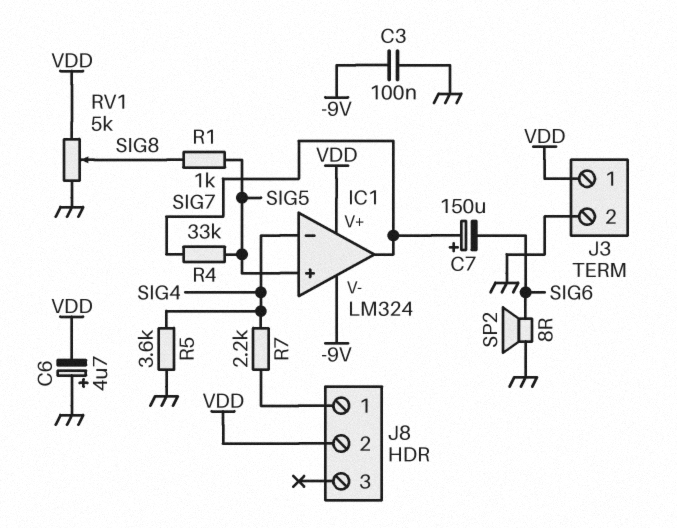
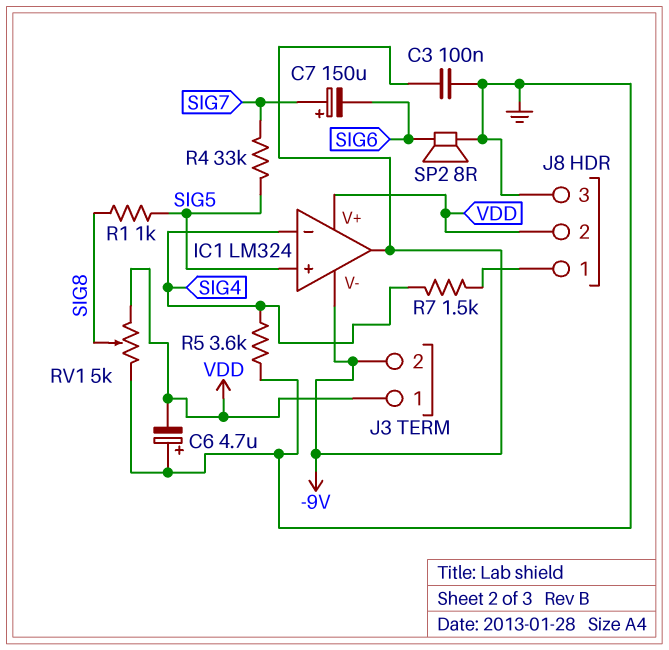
IC1 pin out: SIG7 -> -9V
J3 pin 2: GND -> -9V
J8 pin 3: none -> GND
R7: 2.2k (J8/1, SIG4) -> 1.5k (J8/1, SIG4)

